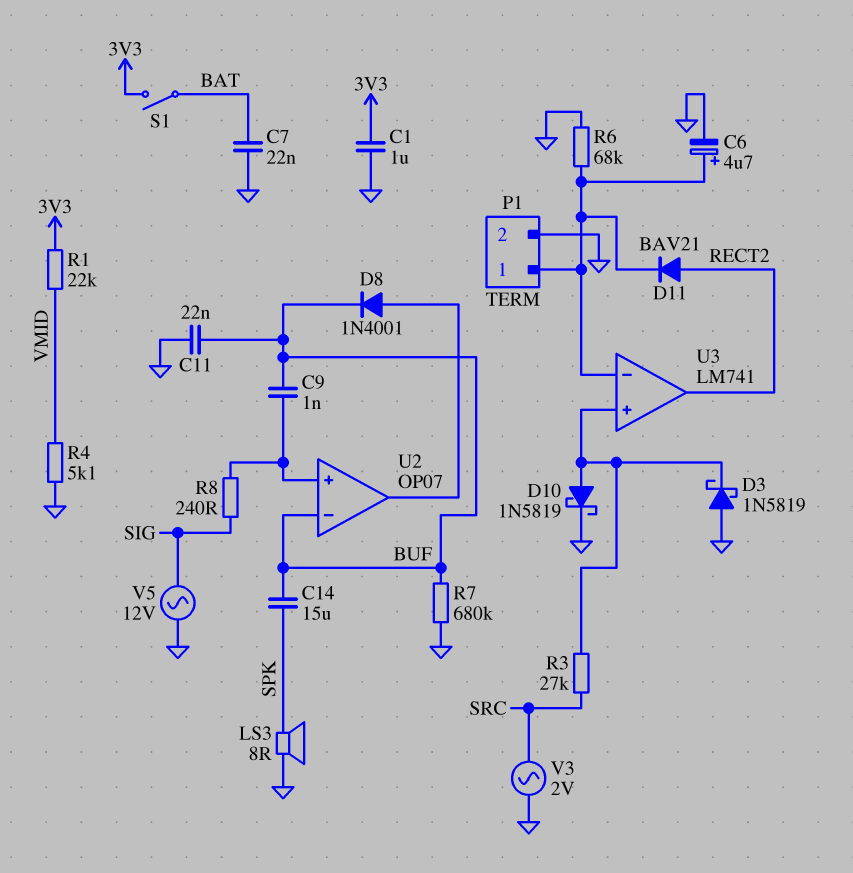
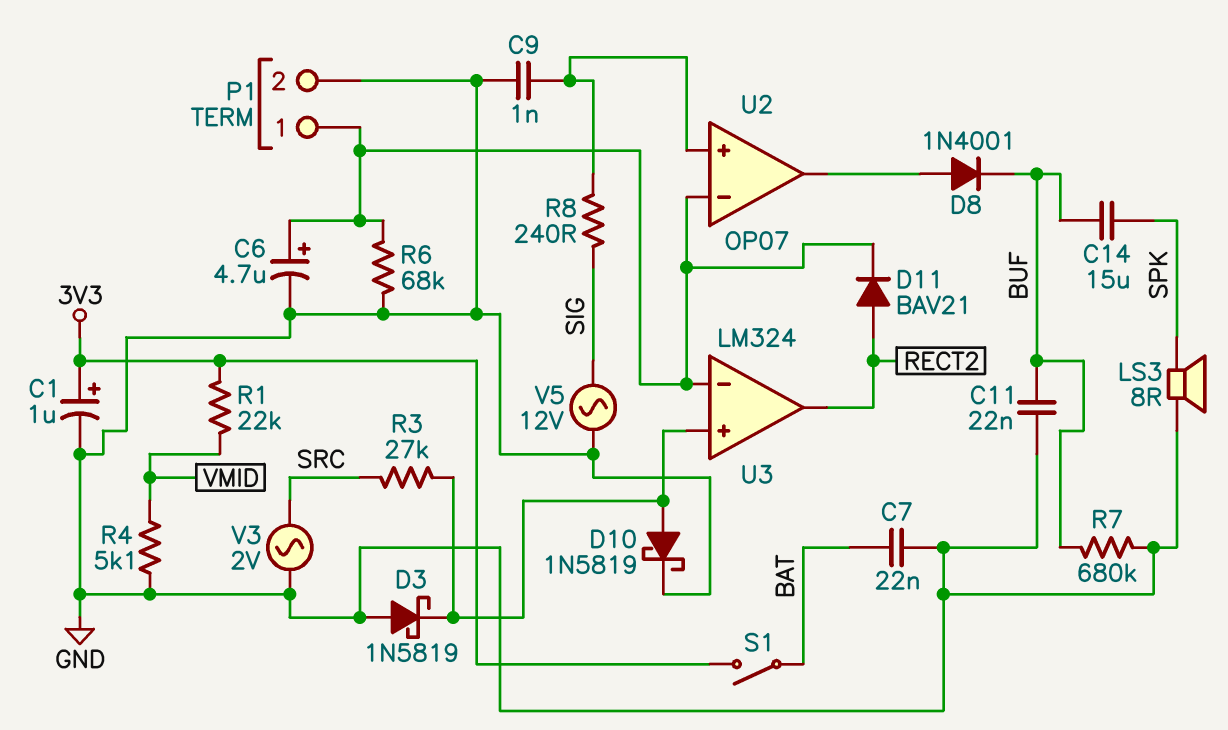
C1: 1uF (3V3, GND) -> 1uF (plus 3V3, minus GND)
C9: 1nF (BUF, U2/in+) -> 1nF (GND, U2/in+)
U2 pin in-: BUF -> P1/1
U3: LM741 -> LM324

